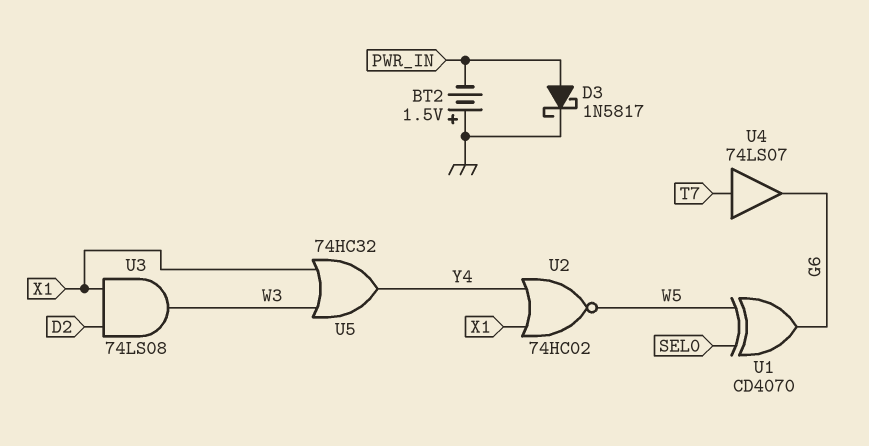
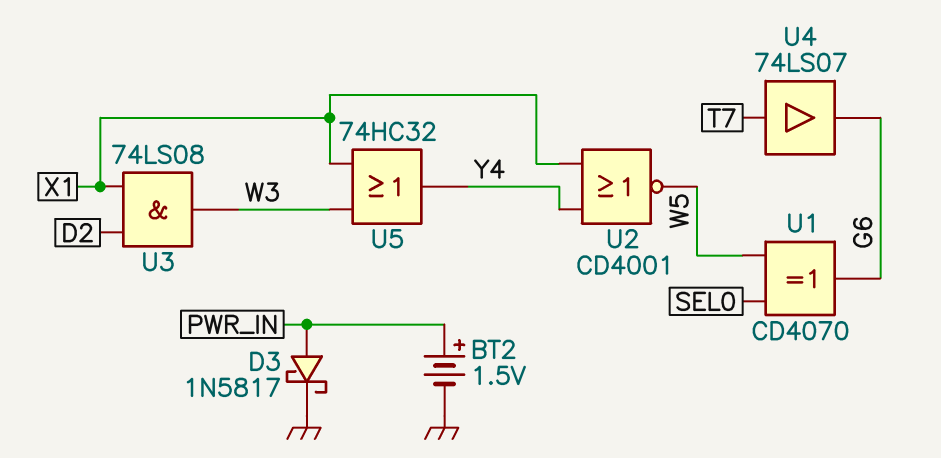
BT2: 1.5V (plus GND, minus PWR_IN) -> 1.5V (plus PWR_IN, minus GND)
U2: NOR 74HC02 (in X1, in Y4, out W5) -> NOR CD4001 (in X1, in Y4, out W5)

